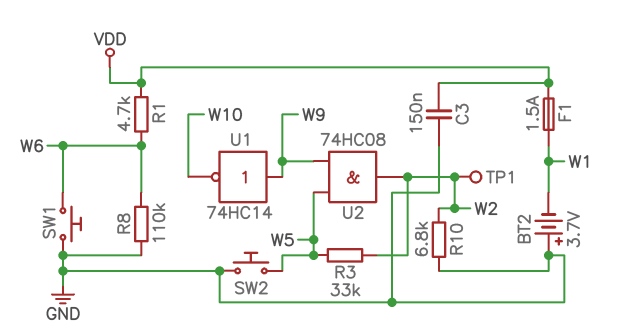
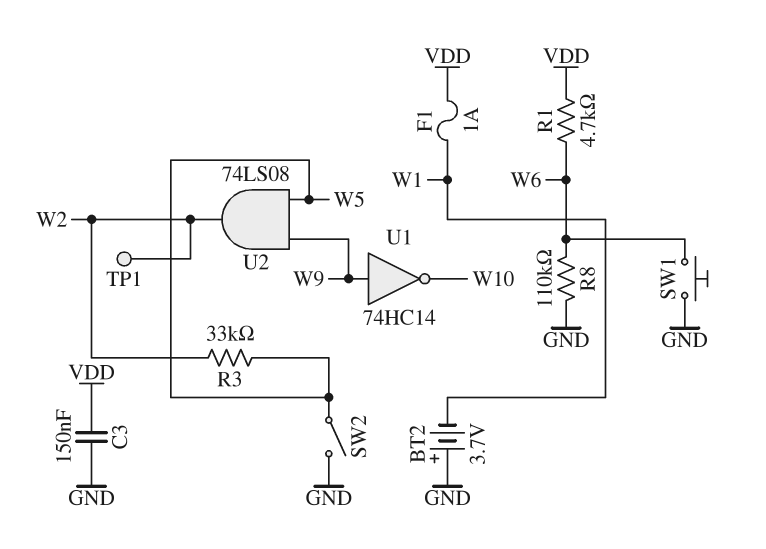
F1: 1.5A (VDD, W1) -> 1A (VDD, W1)
R10: 6.8k (GND, W2) -> none
SW2: button (GND, W5) -> switch (GND, W5)
U2: AND 74HC08 (in W5, in W9, out W2) -> AND 74LS08 (in W5, in W9, out W2)

